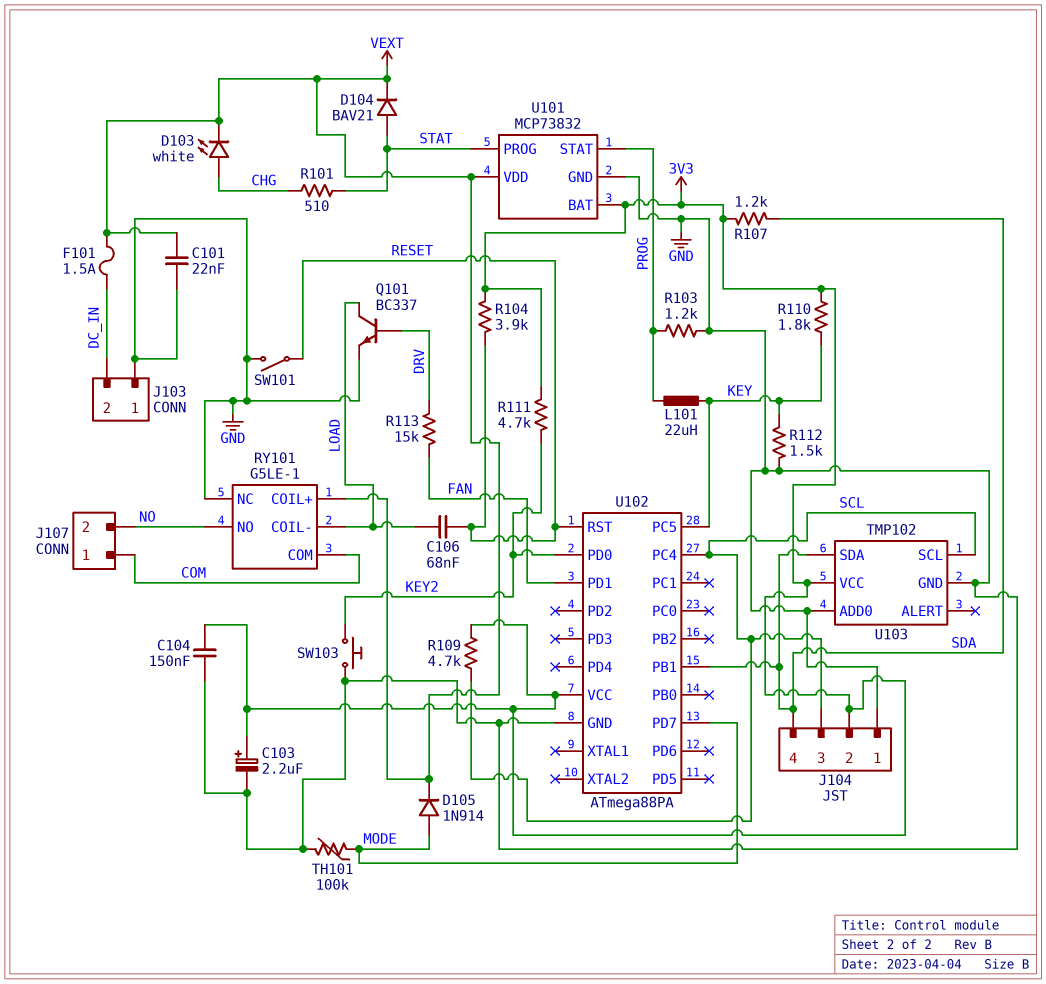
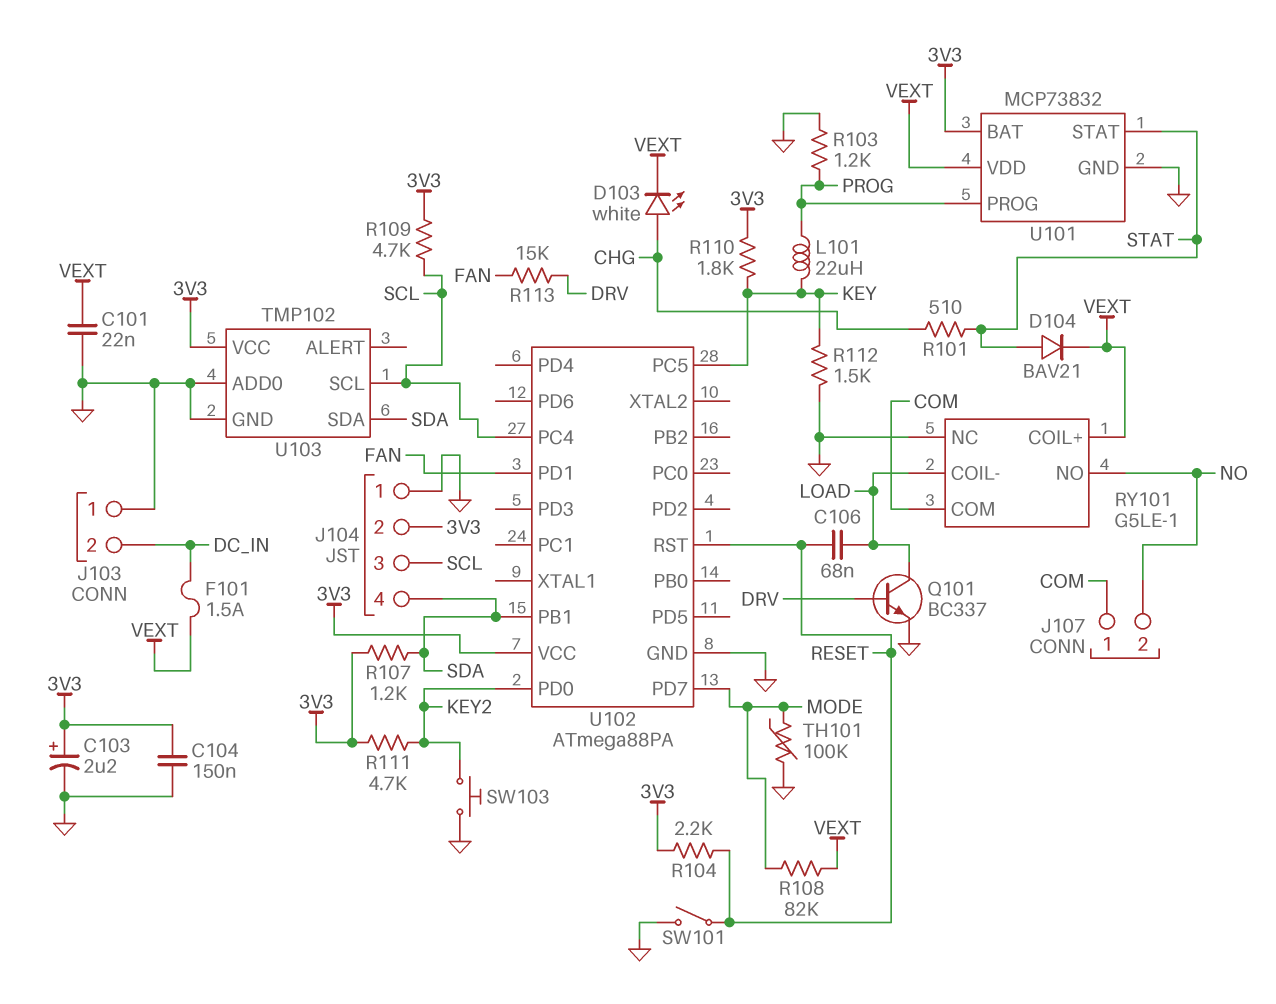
D105: diode 1N914 (A MODE, K VEXT) -> none
R104: 3.9k (3V3, RESET) -> 2.2k (3V3, RESET)
R108: none -> 82k (MODE, VEXT)
U101 pin PROG: STAT -> PROG
U101 pin STAT: PROG -> STAT

